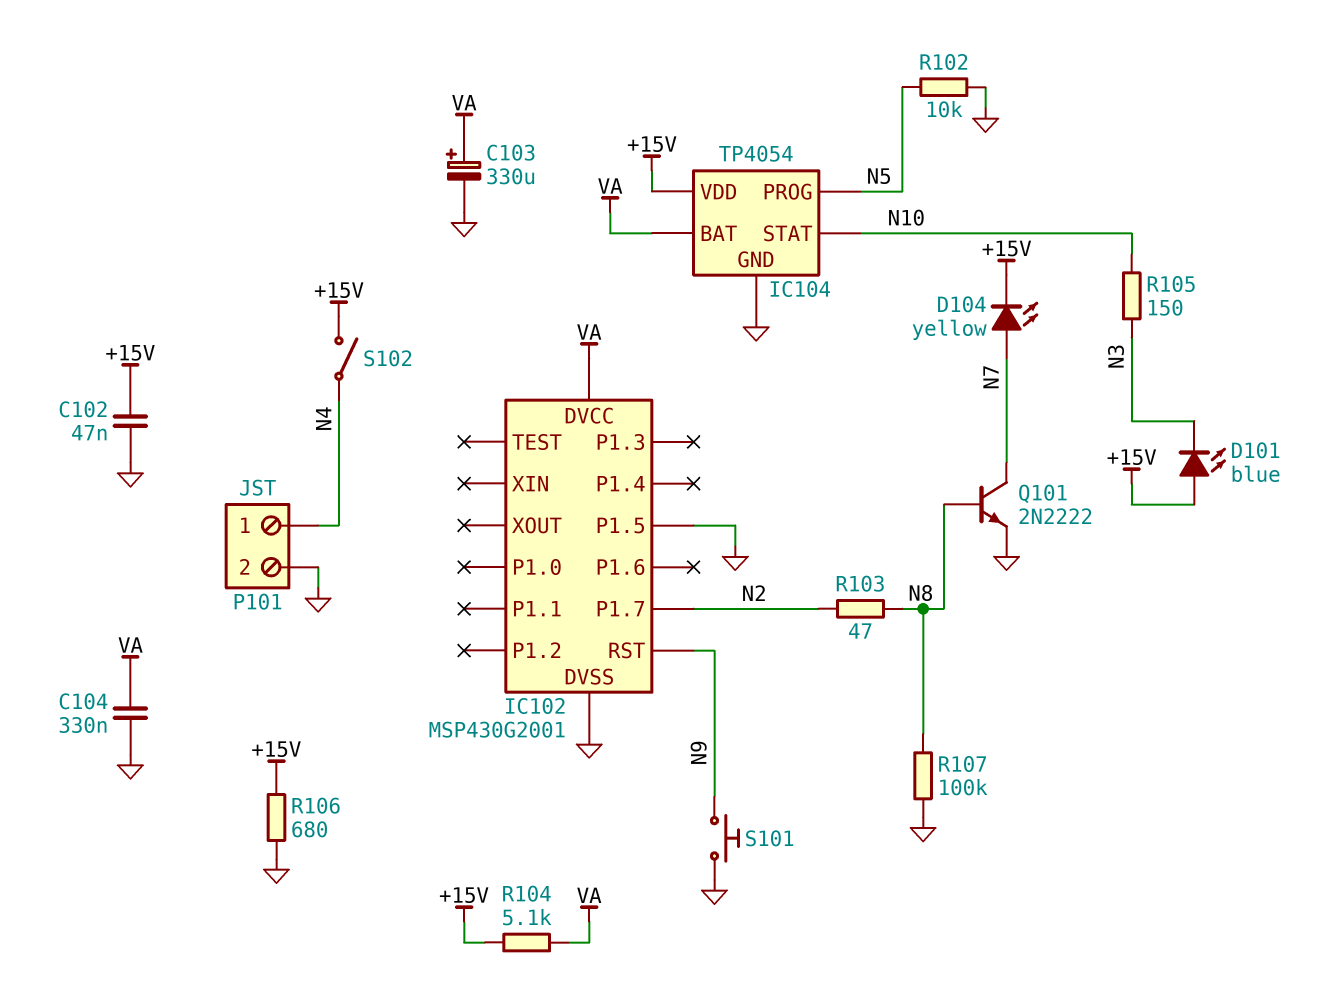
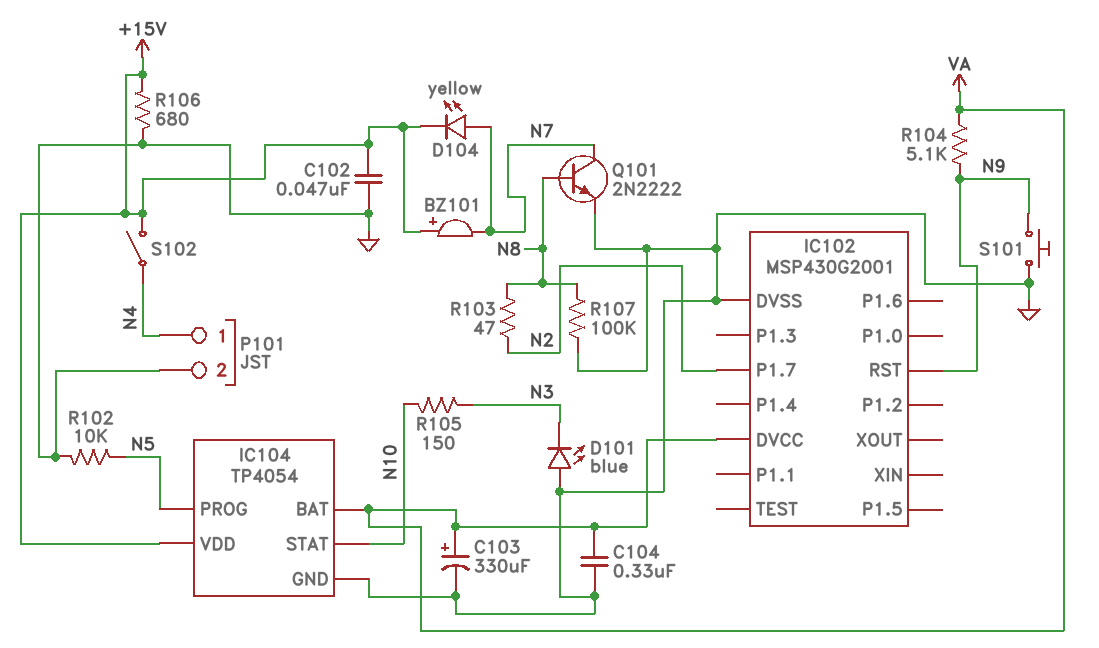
BZ101: none -> buzzer (plus +15V, minus N7)
D101: LED blue (A +15V, K N3) -> LED blue (A GND, K N3)
IC102 pin P1.5: GND -> none
R104: 5.1k (+15V, VA) -> 5.1k (N9, VA)

